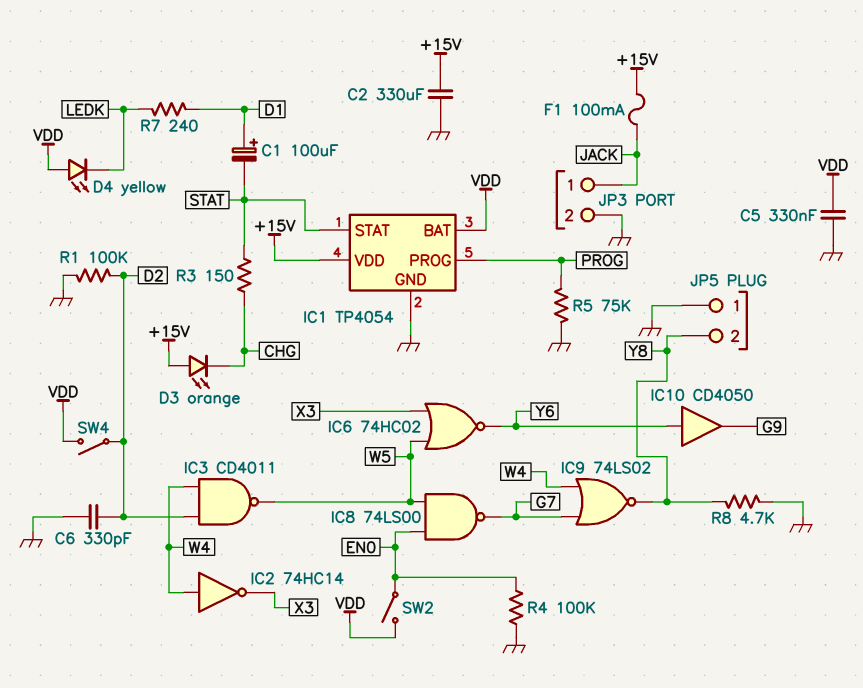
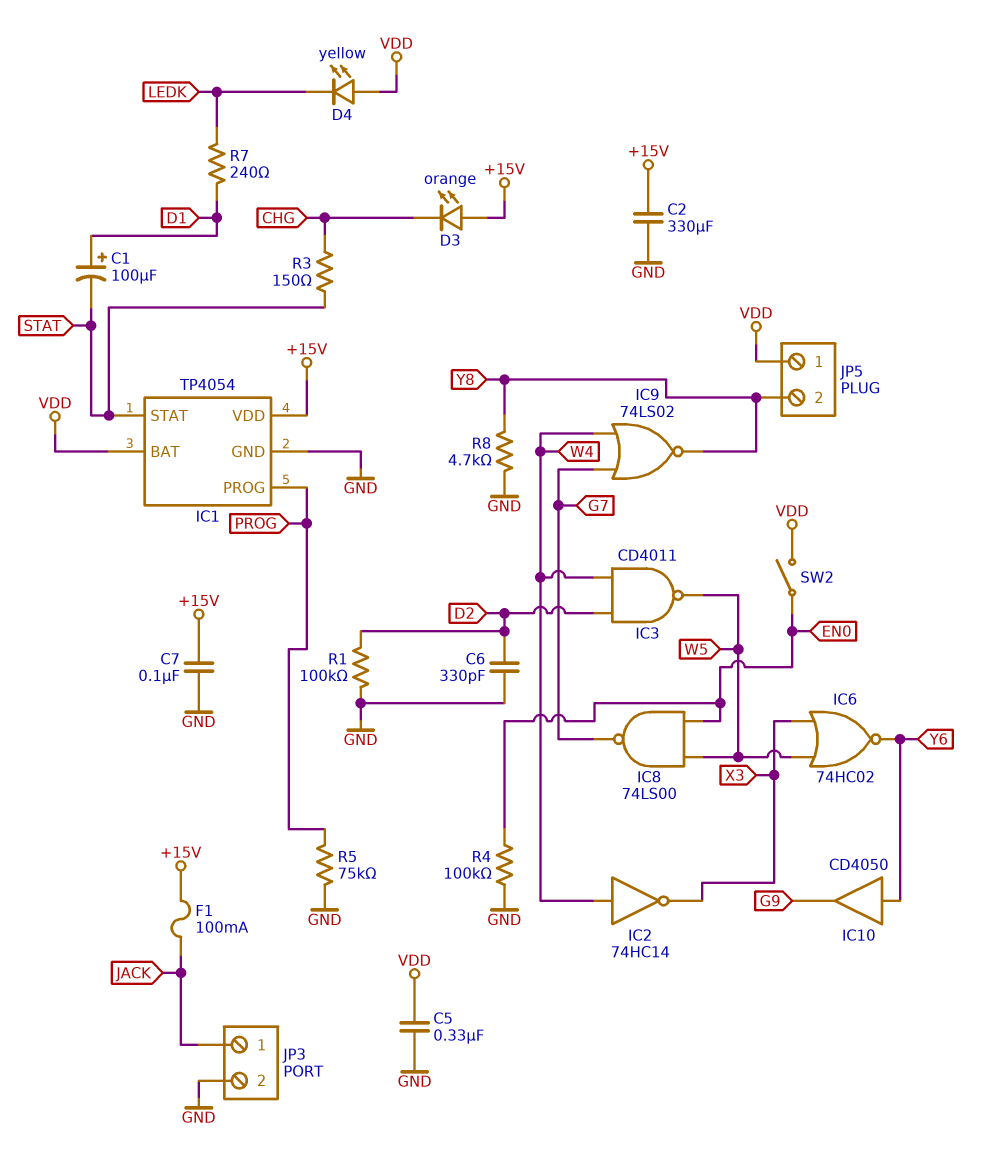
C7: none -> 100nF (+15V, GND)
JP5 pin 1: GND -> VDD
SW4: switch (D2, VDD) -> none

